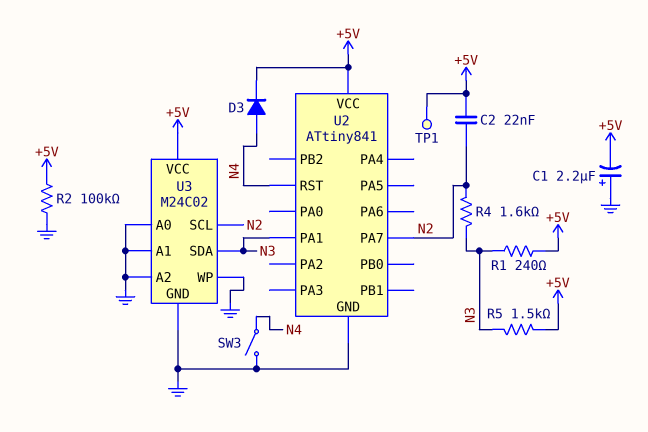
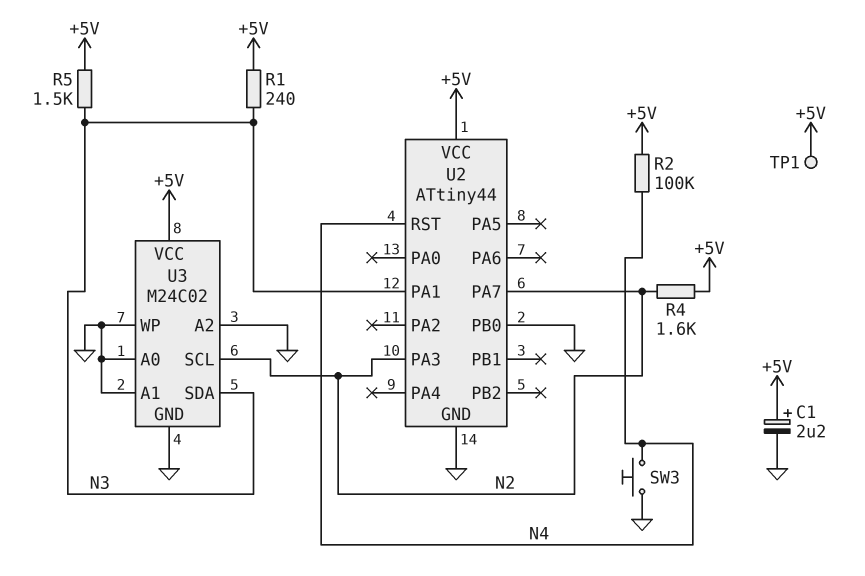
C1: 2.2uF (plus GND, minus +5V) -> 2.2uF (plus +5V, minus GND)
C2: 22nF (+5V, N2) -> none
D3: diode (A N4, K +5V) -> none
R2: 100k (+5V, GND) -> 100k (+5V, N4)
R4: 1.6k (N2, N3) -> 1.6k (+5V, N2)
SW3: switch (GND, N4) -> button (GND, N4)
U2: ATtiny841 -> ATtiny44
U2 pin PA3: none -> N2
U2 pin PB0: none -> GND

